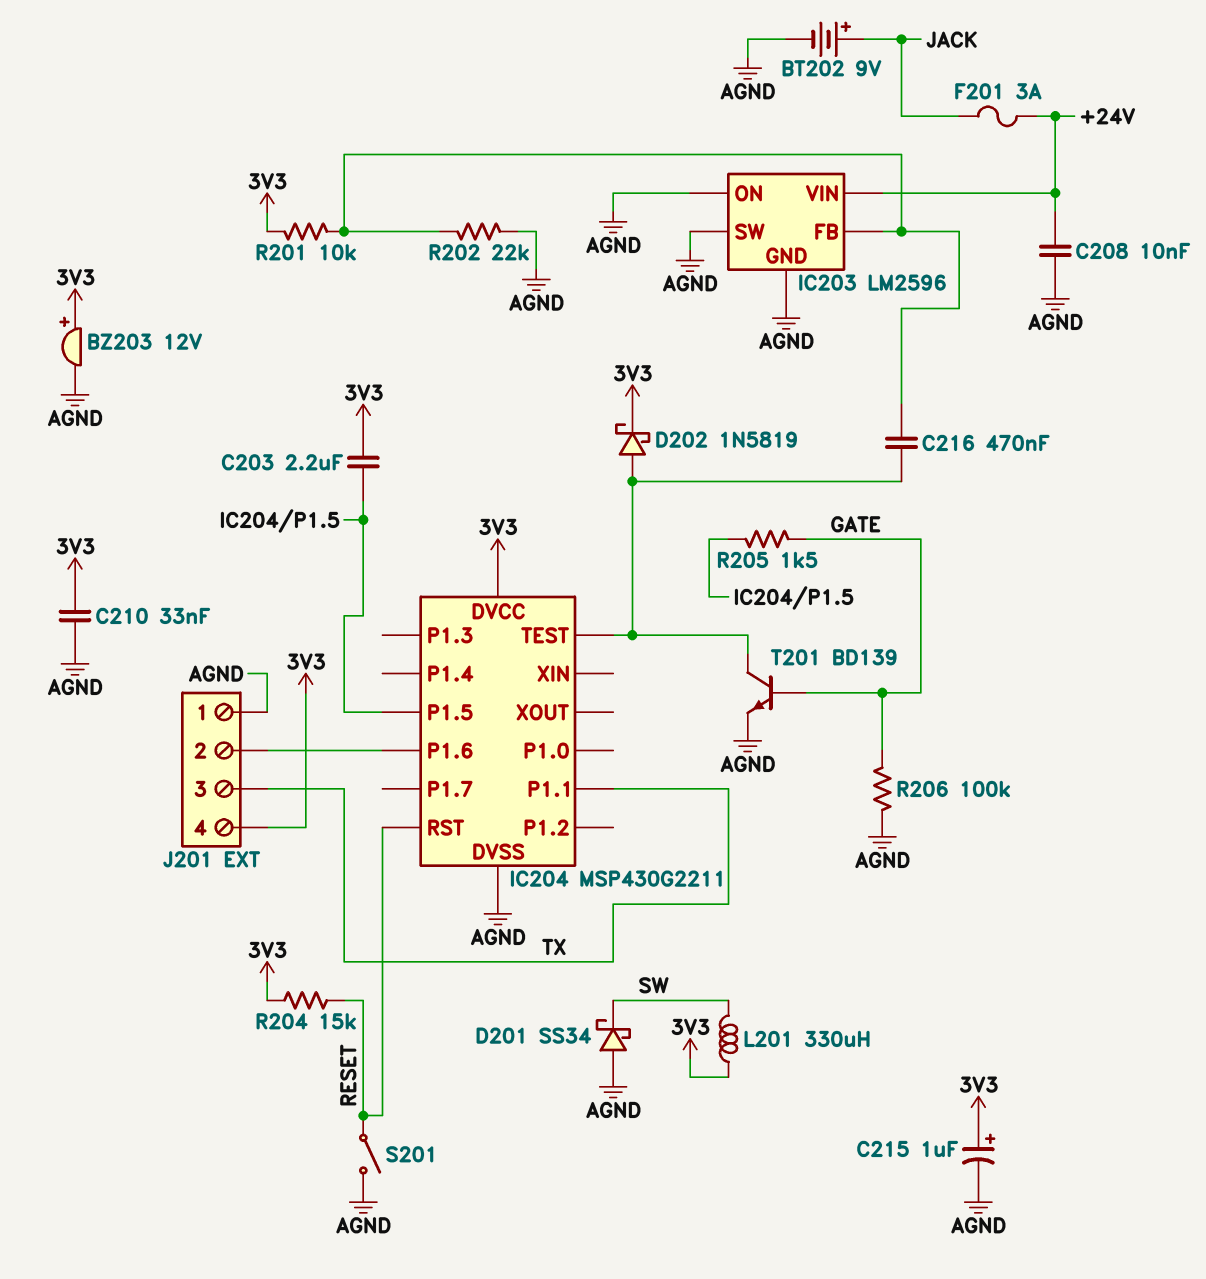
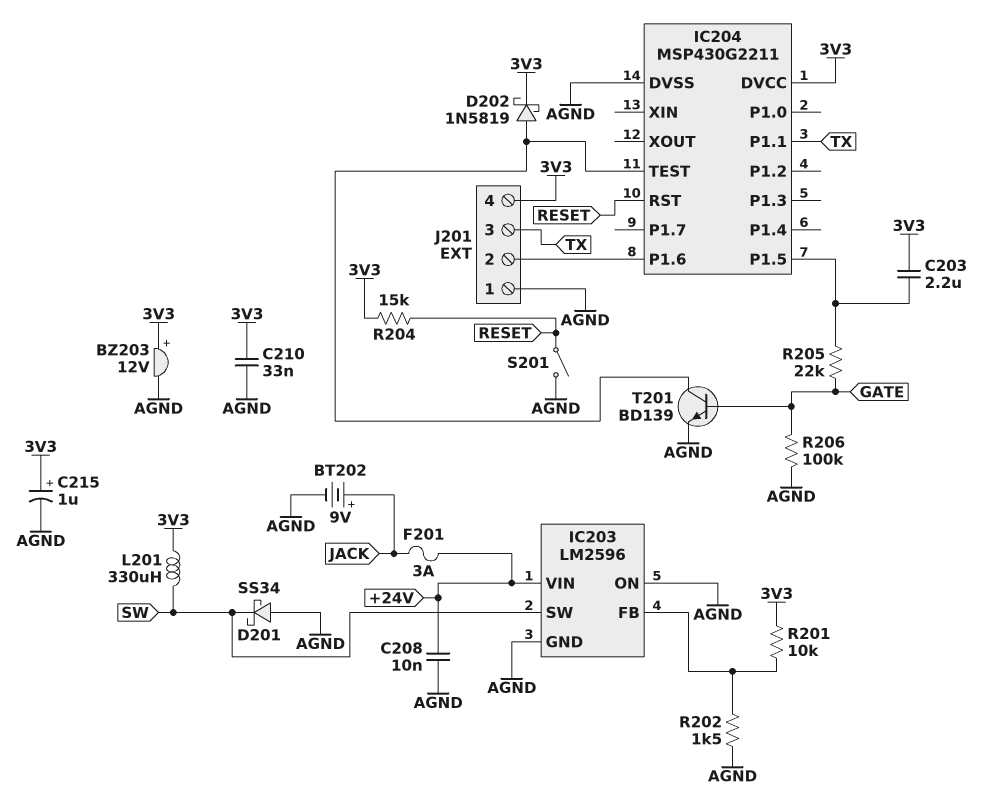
C216: 470nF (IC203/FB, IC204/TEST) -> none
IC203 pin SW: AGND -> SW
R202: 22k (AGND, IC203/FB) -> 1.5k (AGND, IC203/FB)
R205: 1.5k (GATE, IC204/P1.5) -> 22k (GATE, IC204/P1.5)

